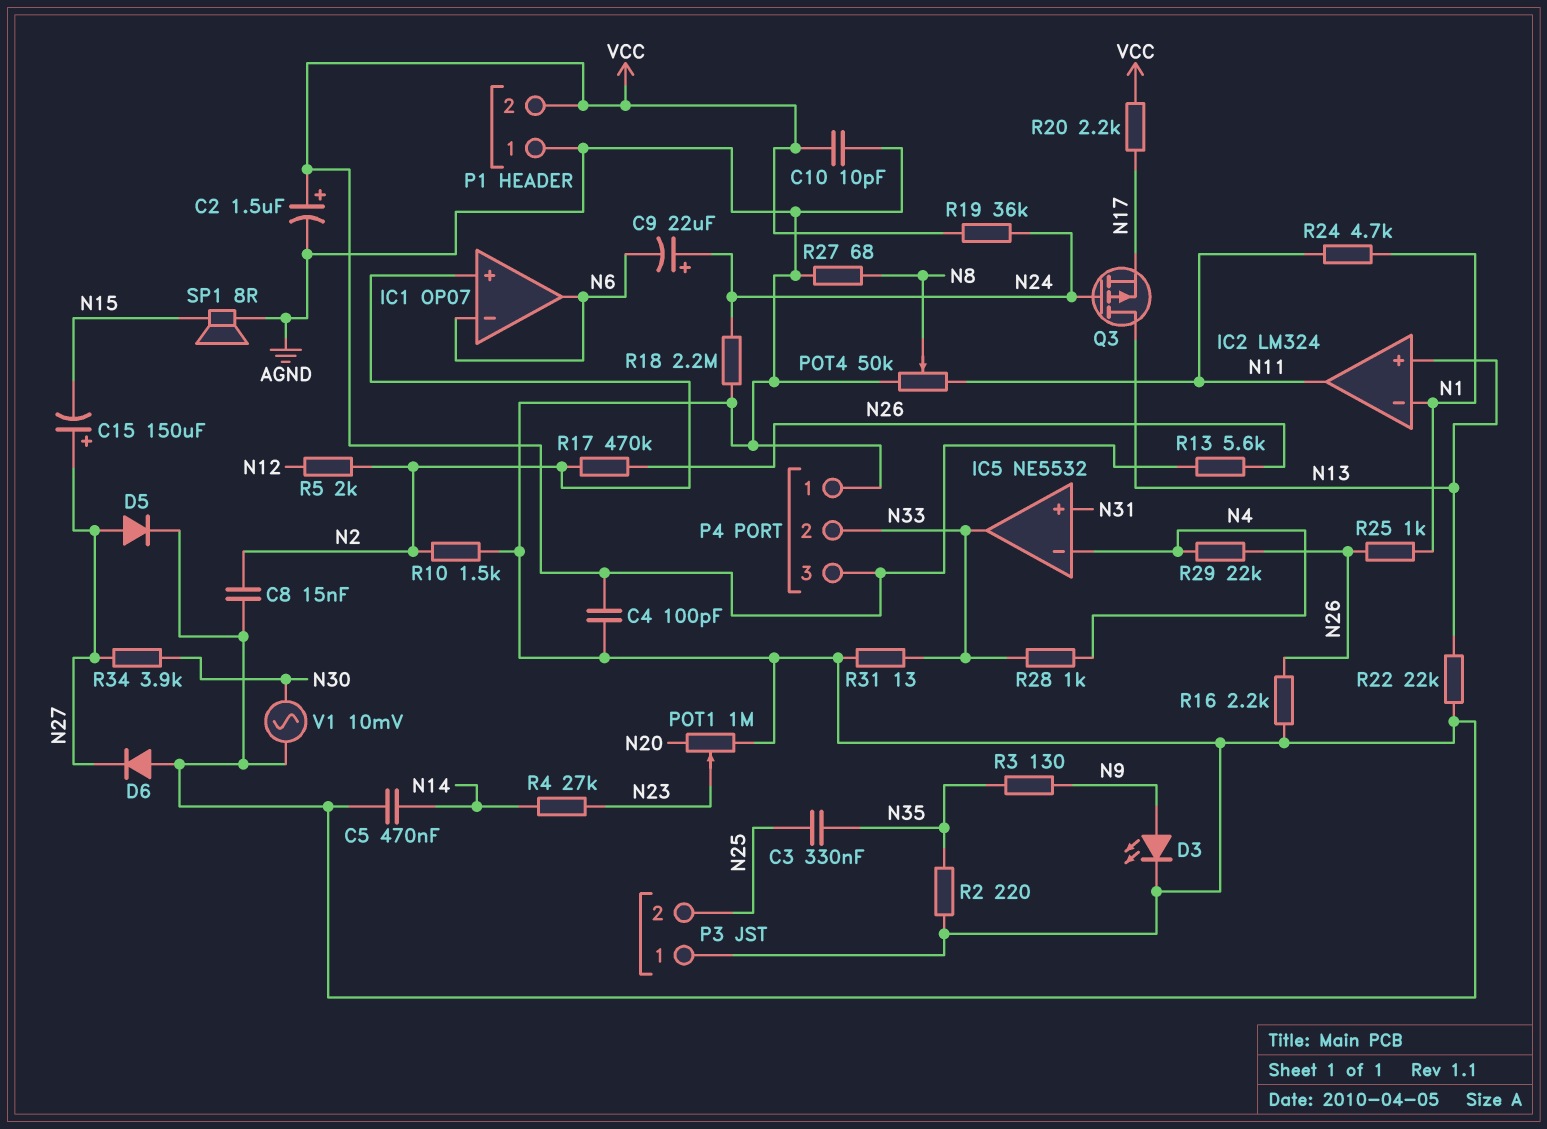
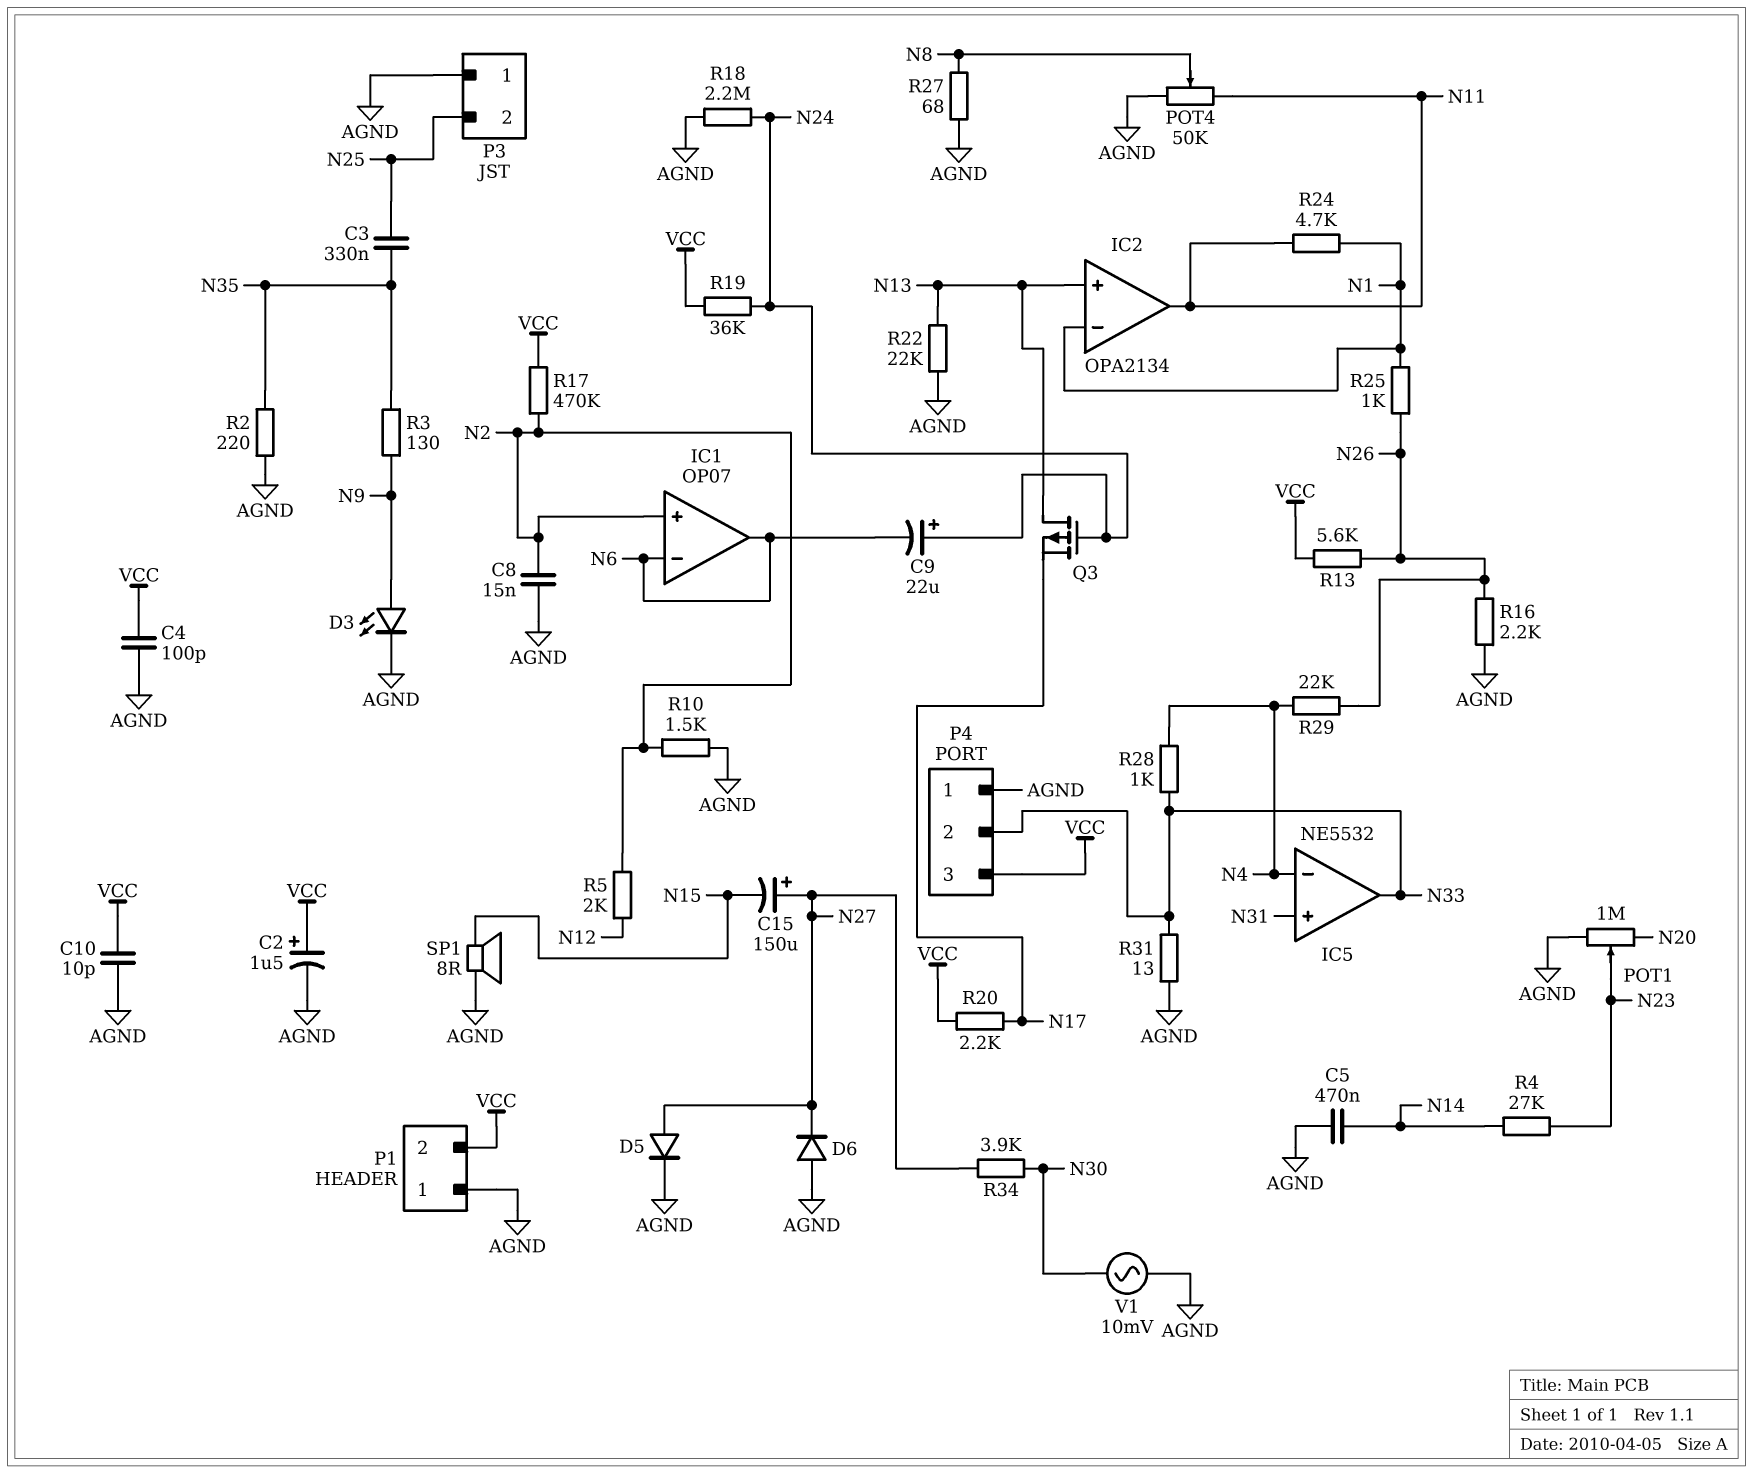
IC2: LM324 -> OPA2134
R17: 470k (N2, N26) -> 470k (N2, VCC)

